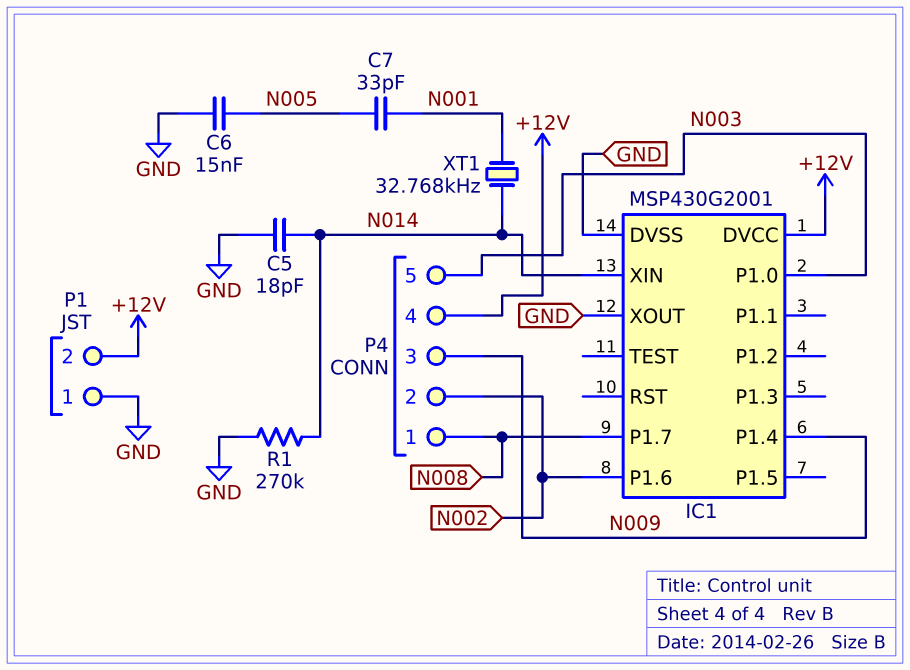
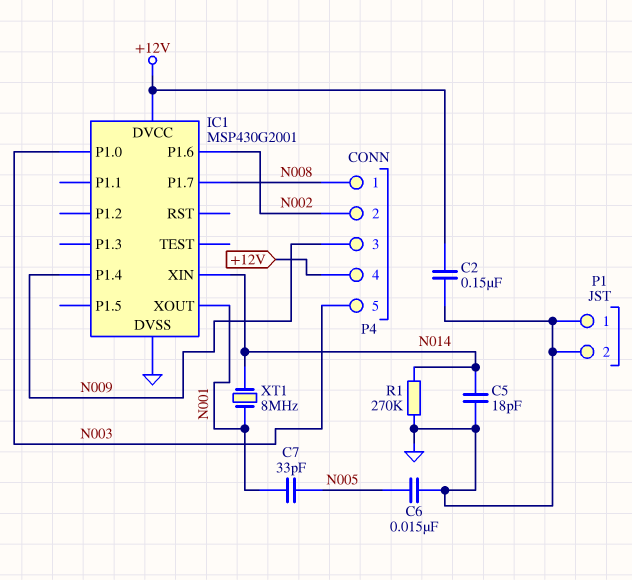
C2: none -> 150nF (+12V, GND)
IC1 pin XOUT: GND -> N001
P1 pin 2: +12V -> GND
XT1: 32.768kHz (N001, N014) -> 8MHz (N001, N014)

